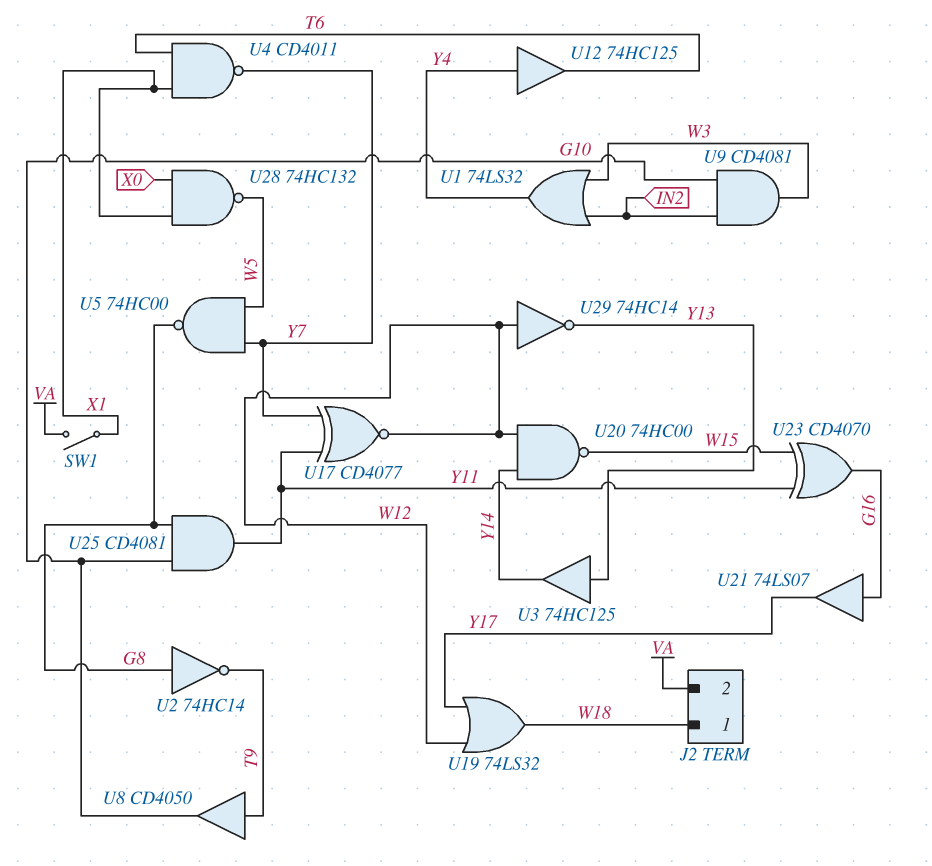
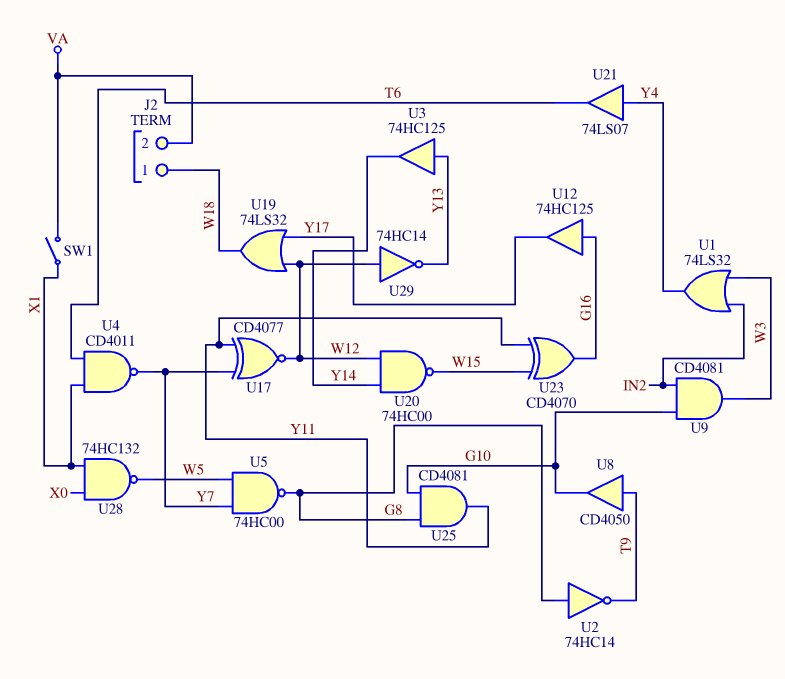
U12: buffer 74HC125 (in Y4, out T6) -> buffer 74HC125 (in G16, out Y17)
U21: buffer 74LS07 (in G16, out Y17) -> buffer 74LS07 (in Y4, out T6)

